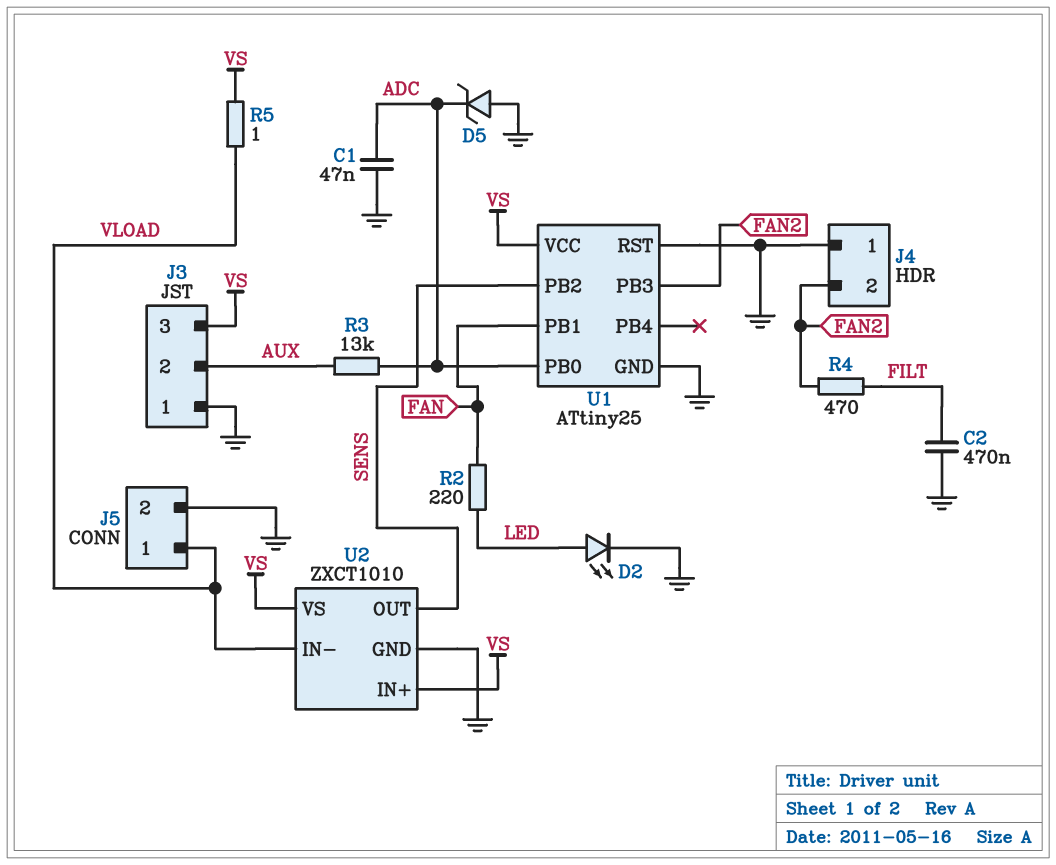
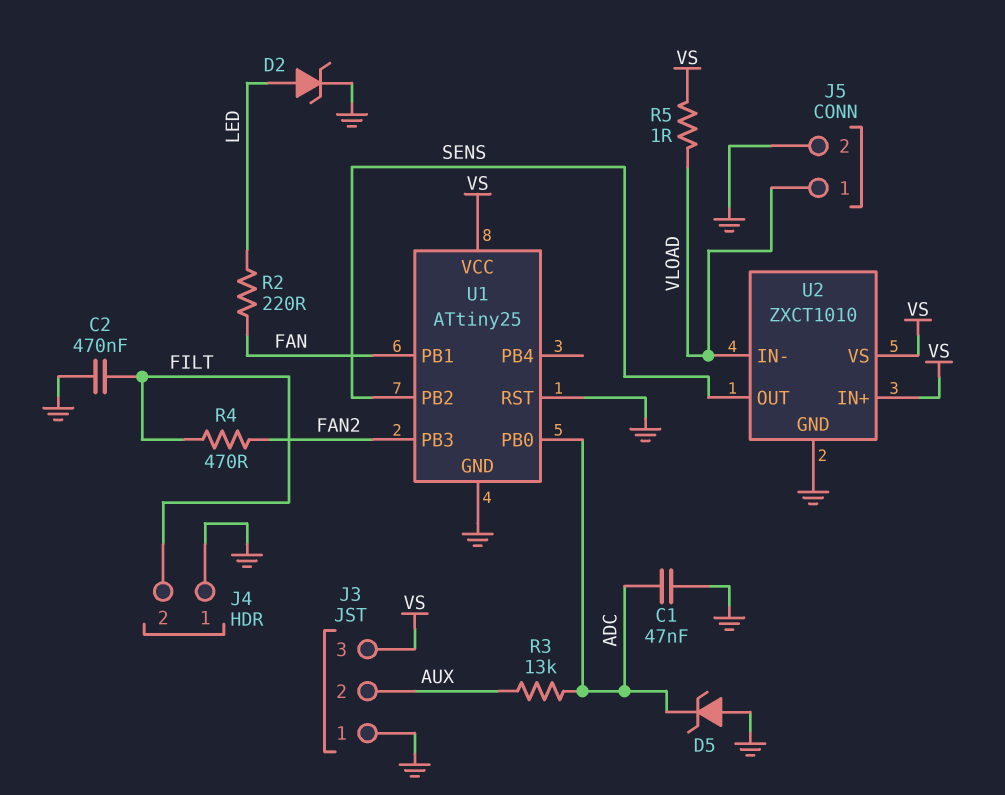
D2: LED (A LED, K GND) -> zener (A LED, K GND)
J4 pin 2: FAN2 -> FILT

